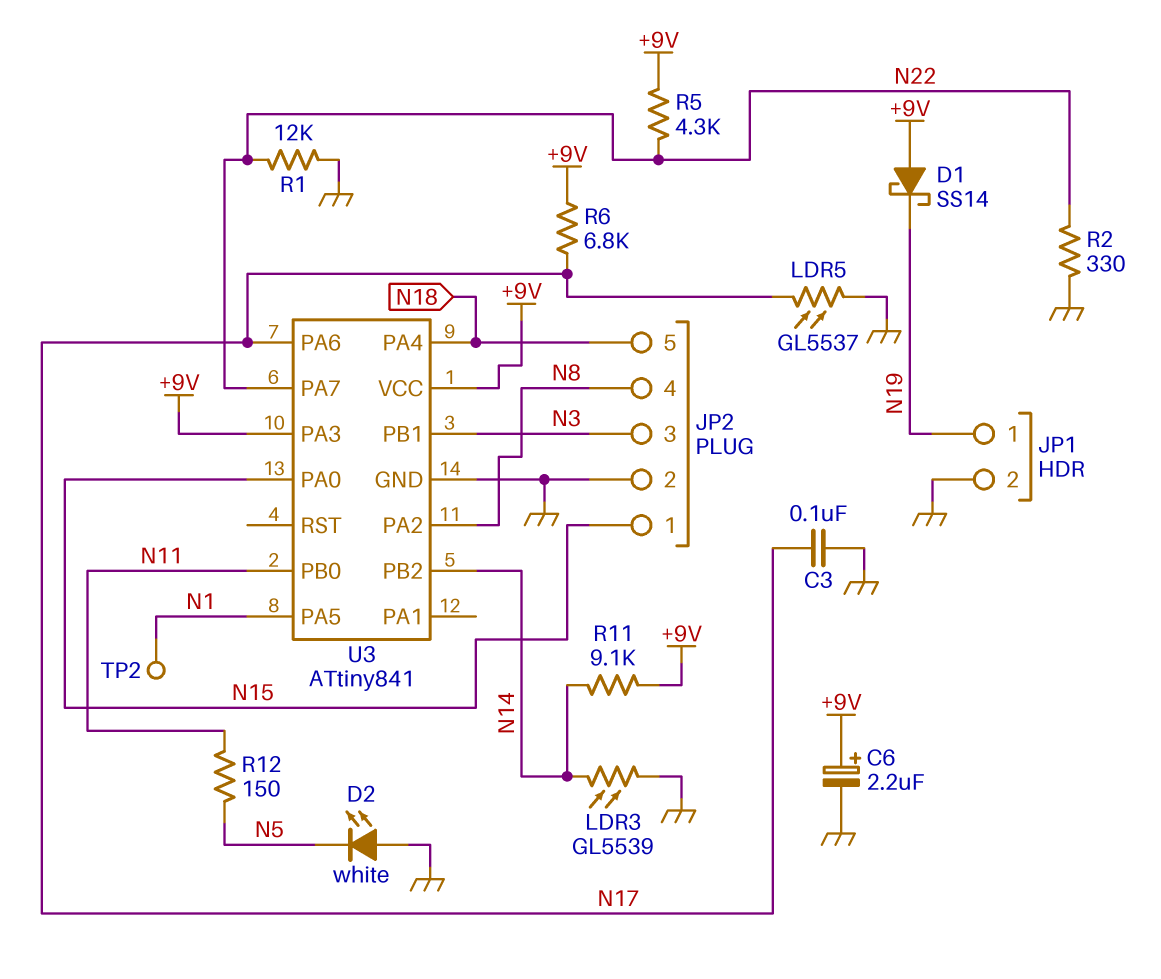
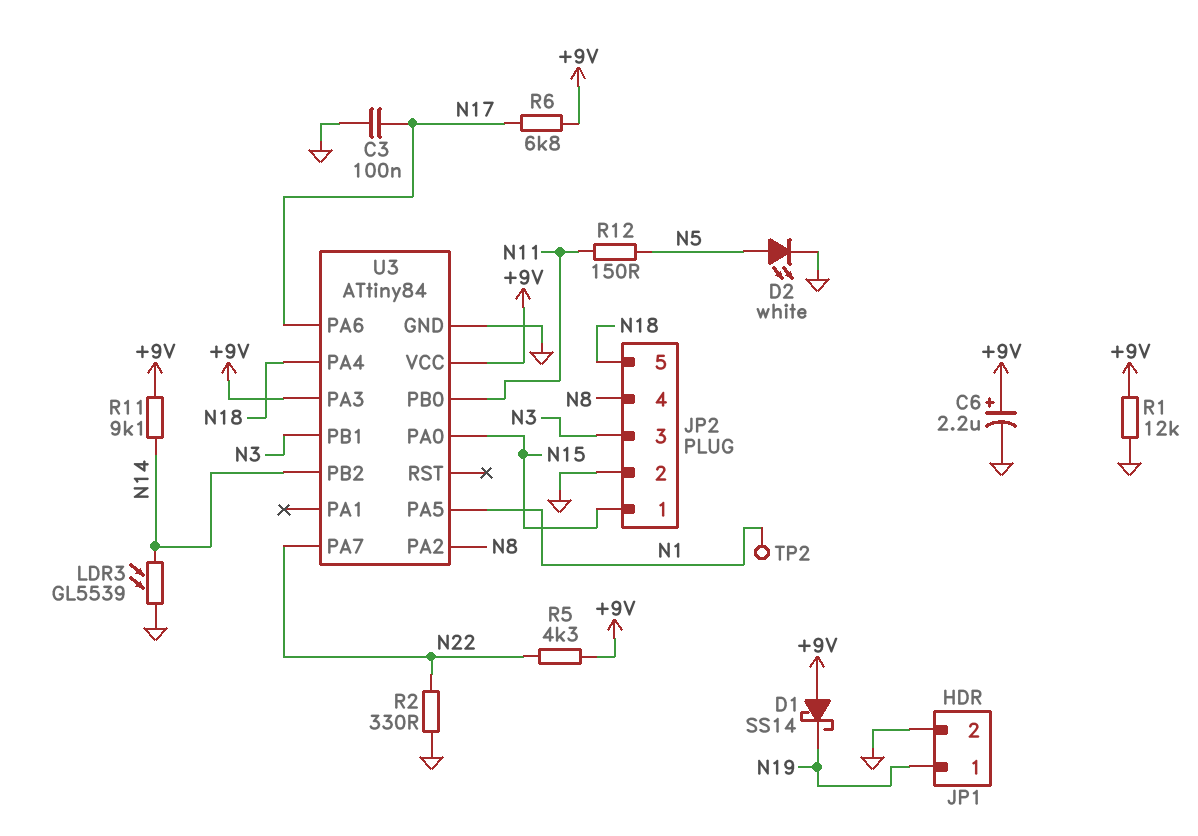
D2: LED white (A GND, K N5) -> LED white (A N5, K GND)
LDR5: GL5537 (GND, N17) -> none
R1: 12k (GND, N22) -> 12k (+9V, GND)
U3: ATtiny841 -> ATtiny84

